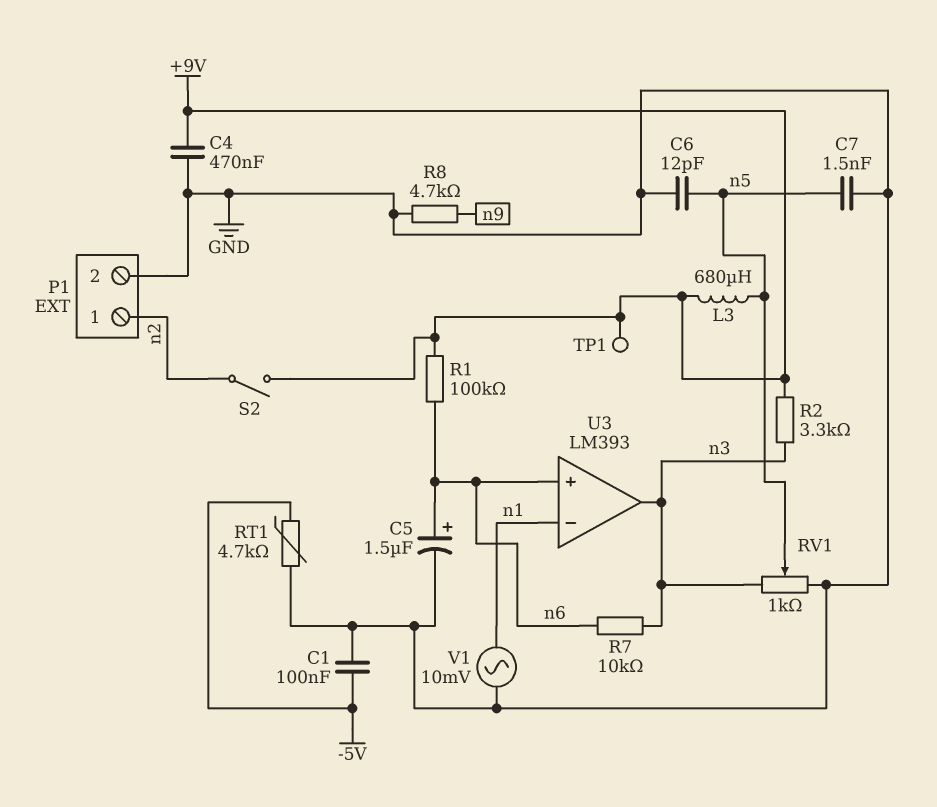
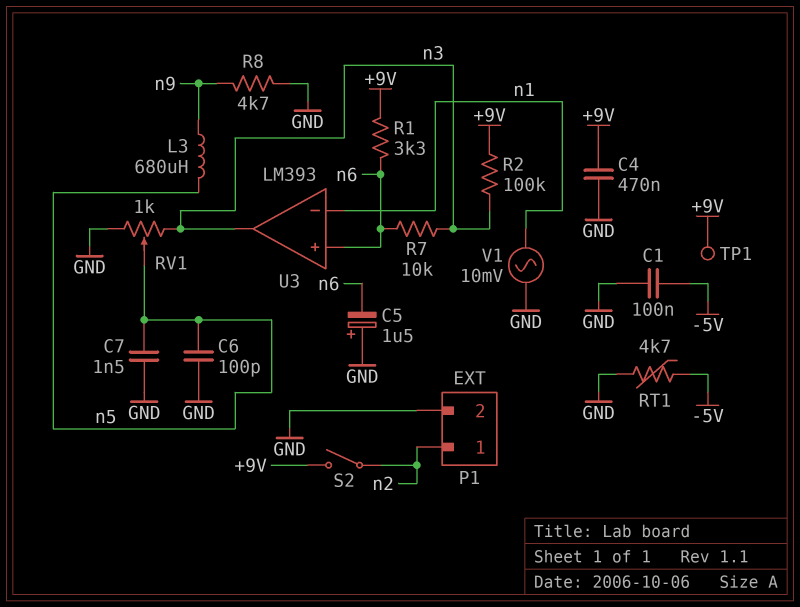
C5: 1.5uF (plus n6, minus GND) -> 1.5uF (plus GND, minus n6)
C6: 12pF (GND, n5) -> 100pF (GND, n5)
L3: 680uH (+9V, n5) -> 680uH (n5, n9)
R1: 100k (+9V, n6) -> 3.3k (+9V, n6)
R2: 3.3k (+9V, n3) -> 100k (+9V, n3)

